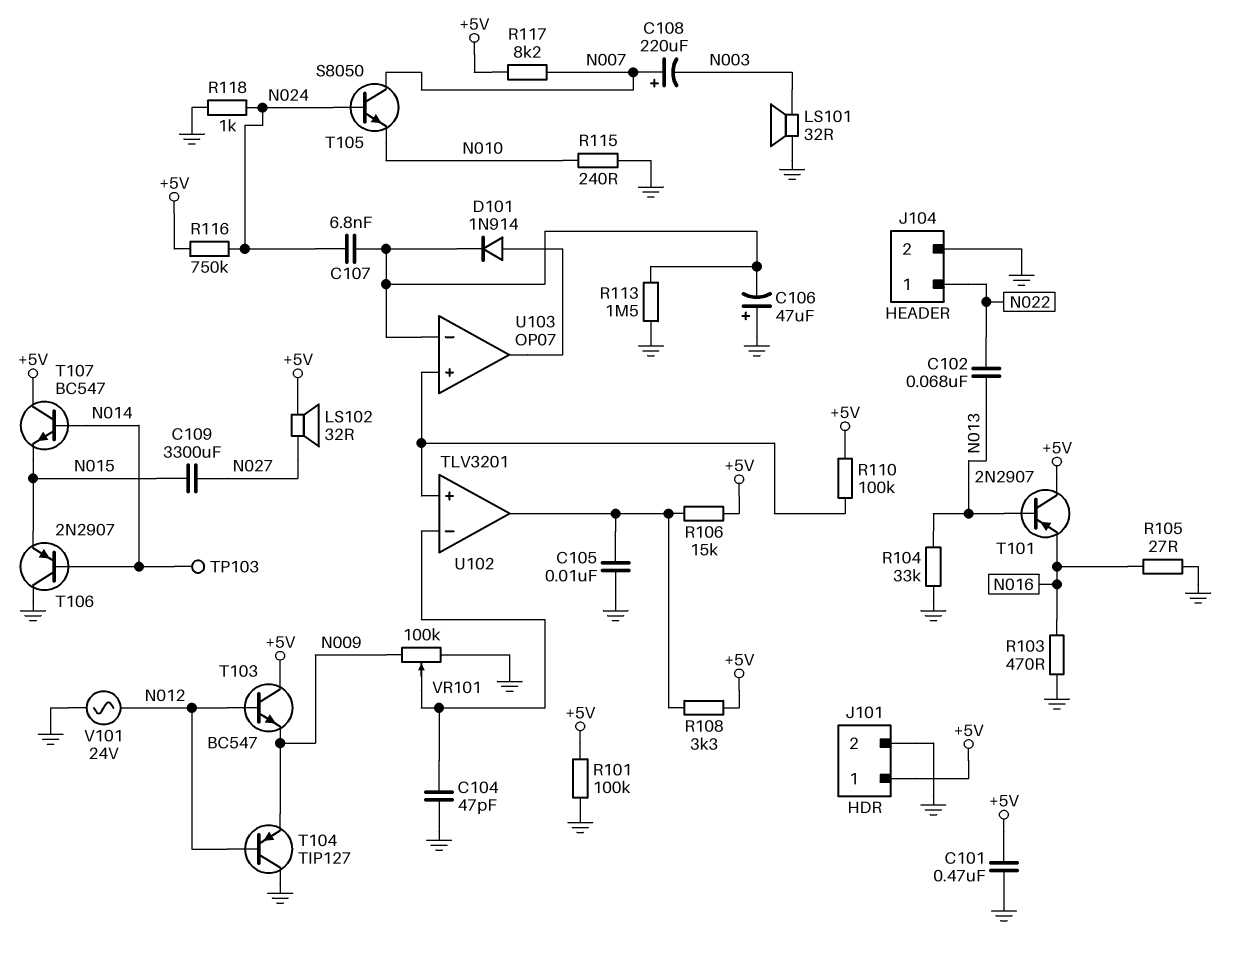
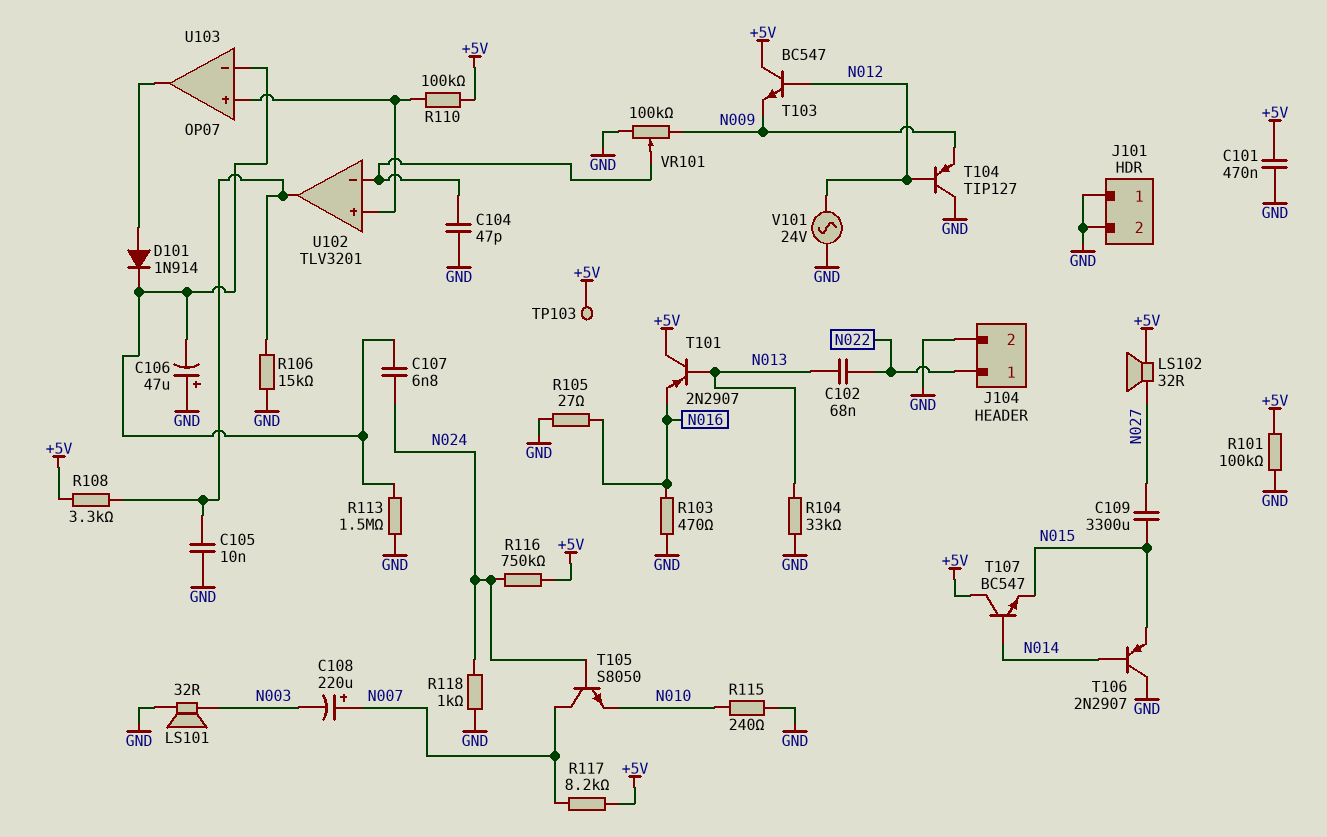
J101 pin 1: +5V -> GND
R106: 15k (+5V, U102/out) -> 15k (GND, U102/out)
TP103: test point (N014) -> test point (+5V)

